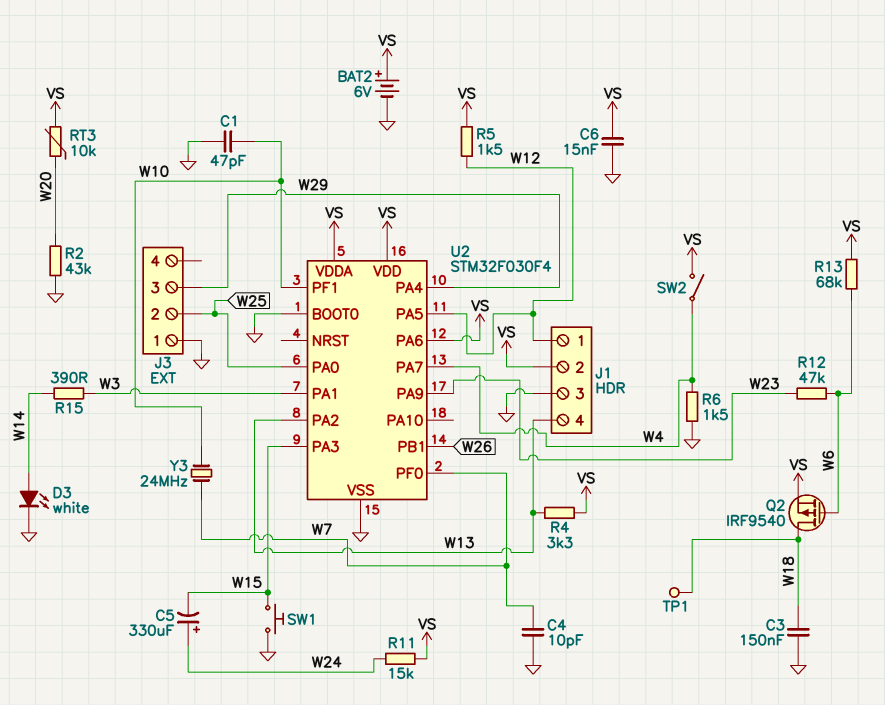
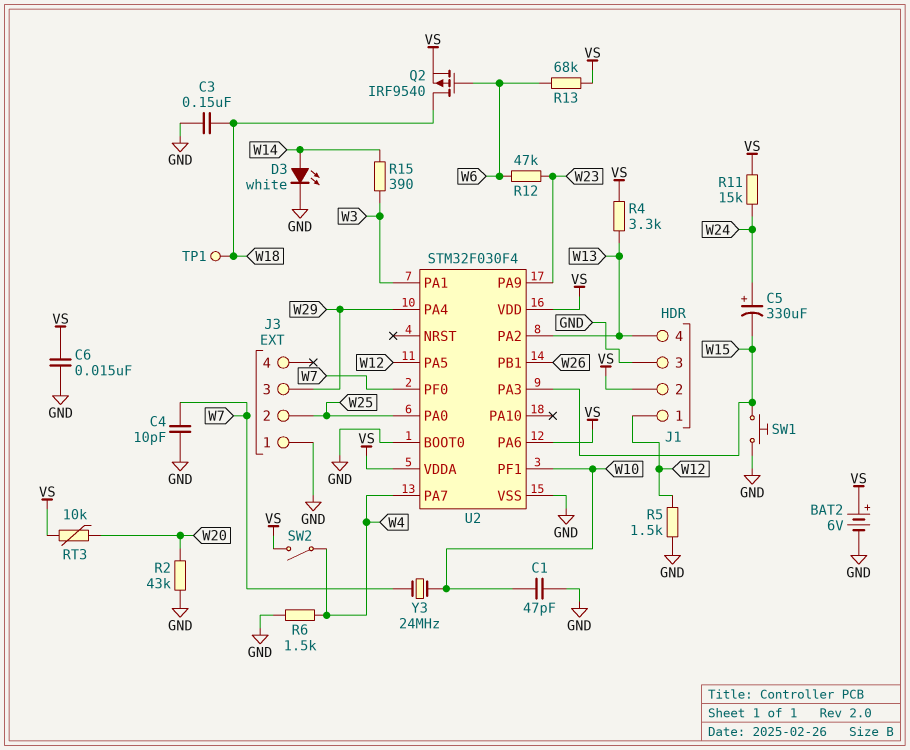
R5: 1.5k (VS, W12) -> 1.5k (GND, W12)

